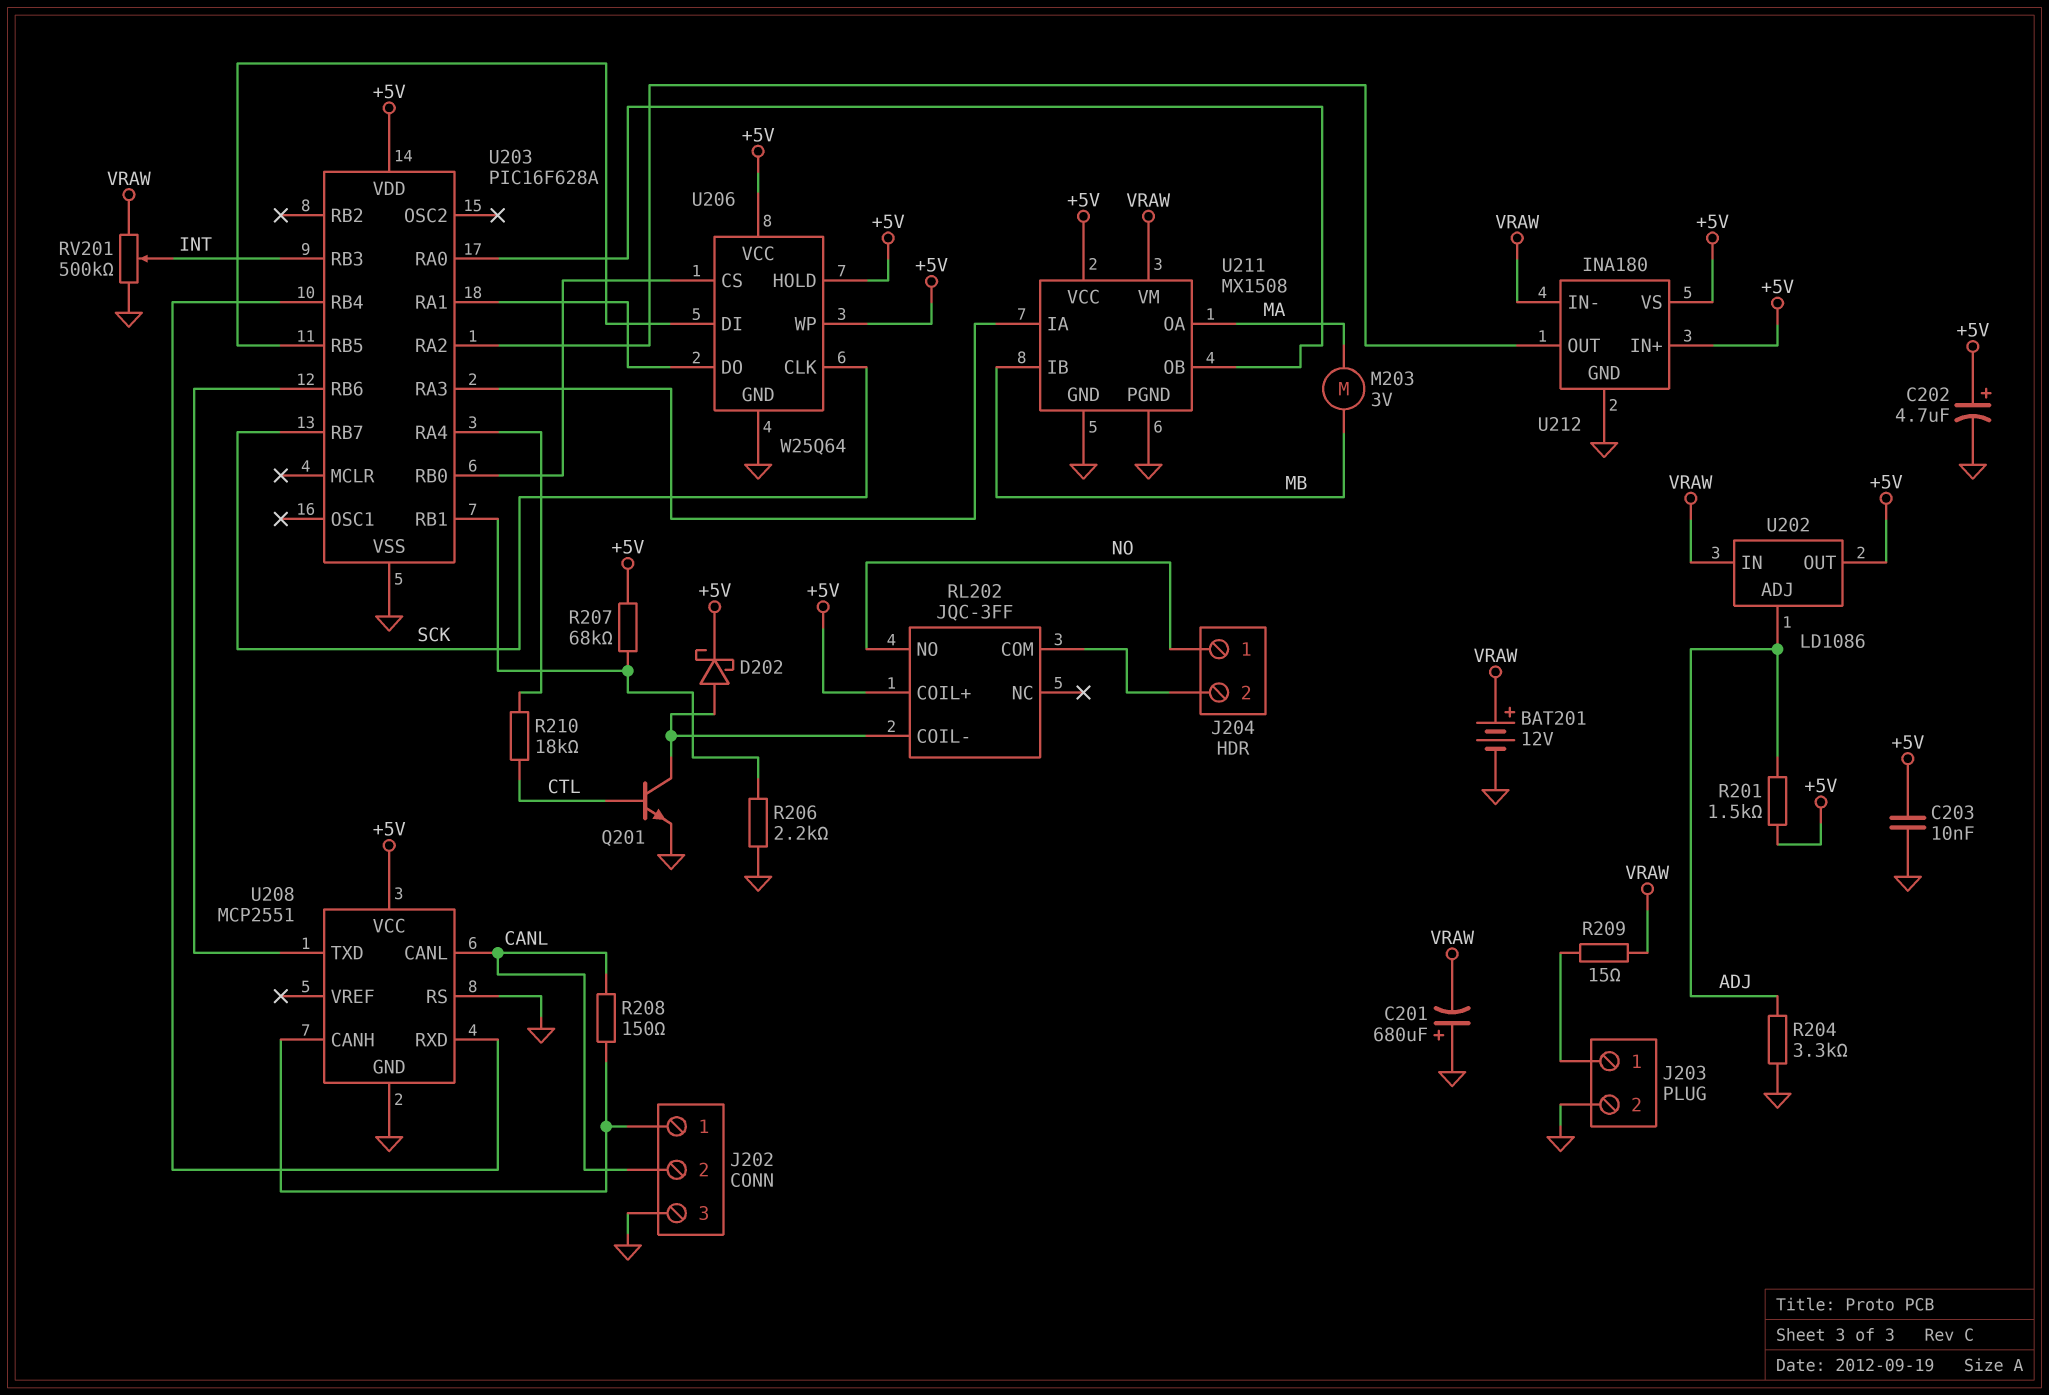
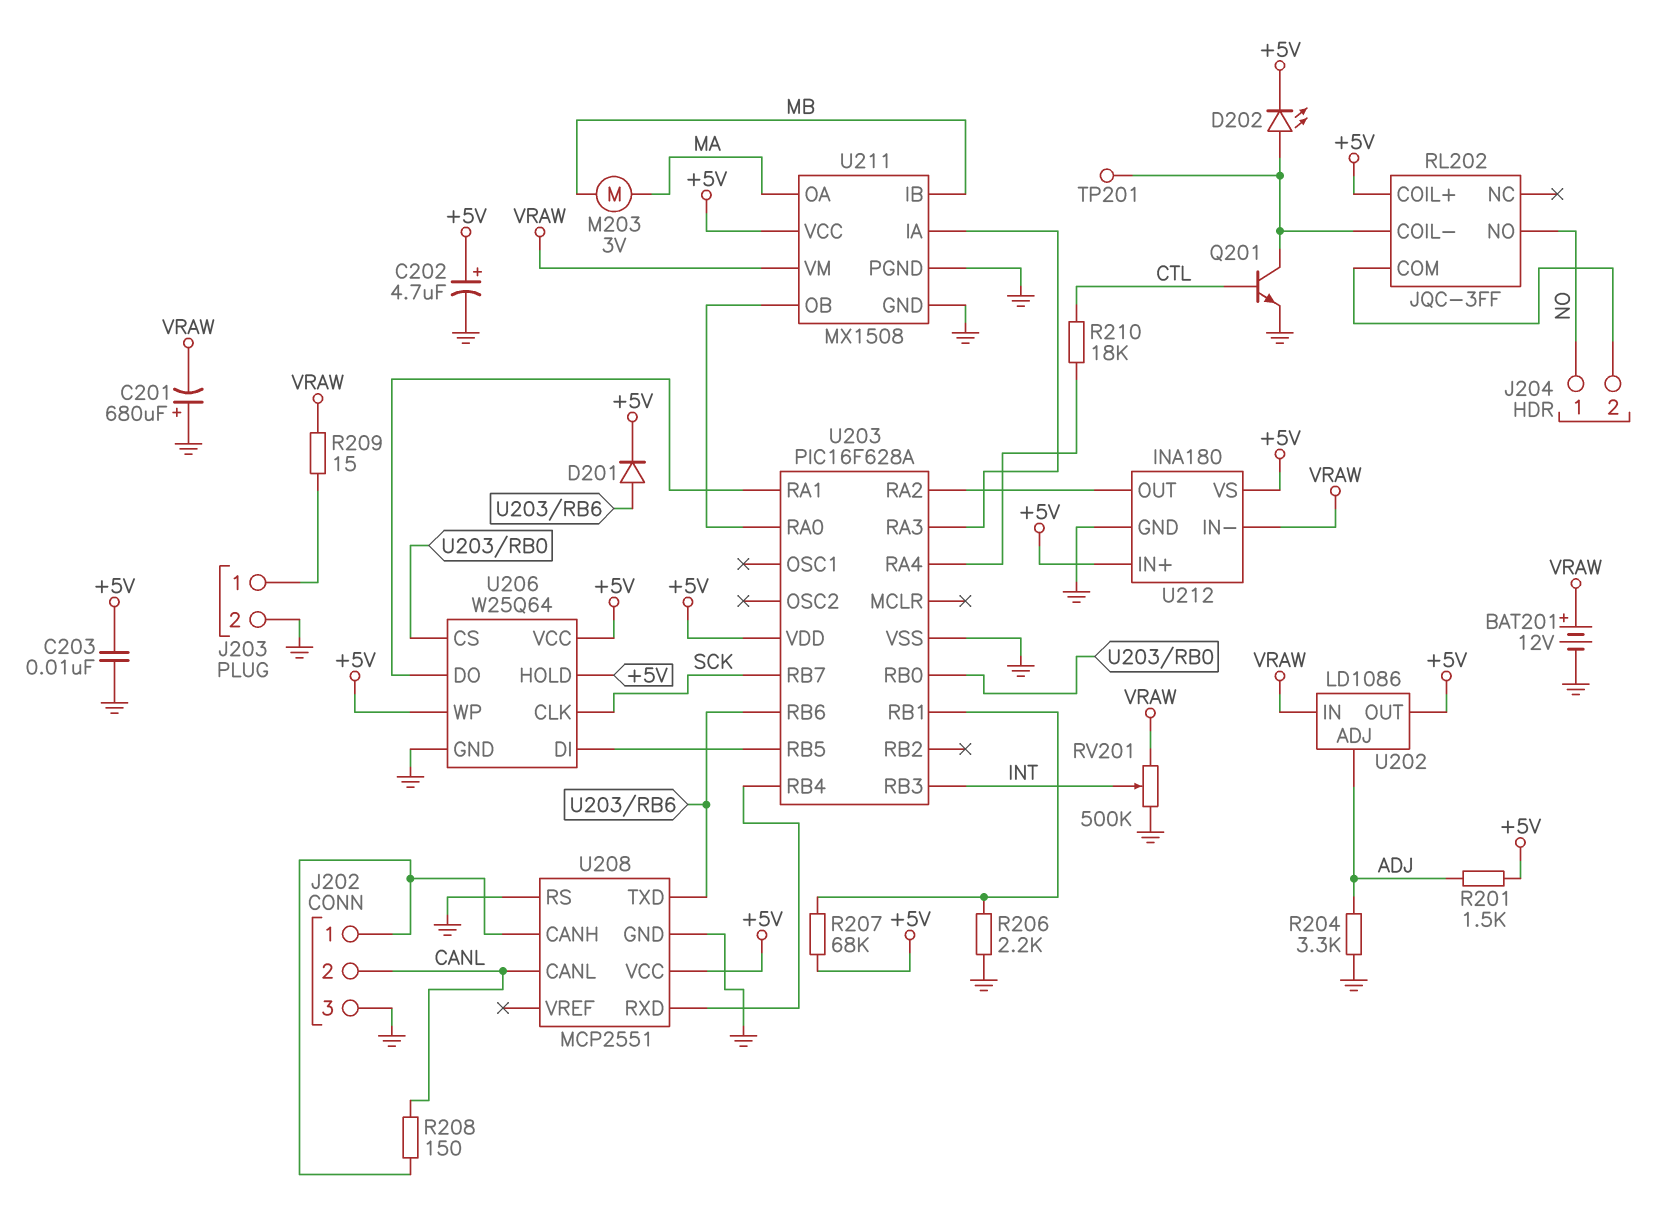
D201: none -> diode (A U203/RB6, K +5V)
D202: schottky (A RL202/COIL-, K +5V) -> LED (A RL202/COIL-, K +5V)
TP201: none -> test point (RL202/COIL-)

